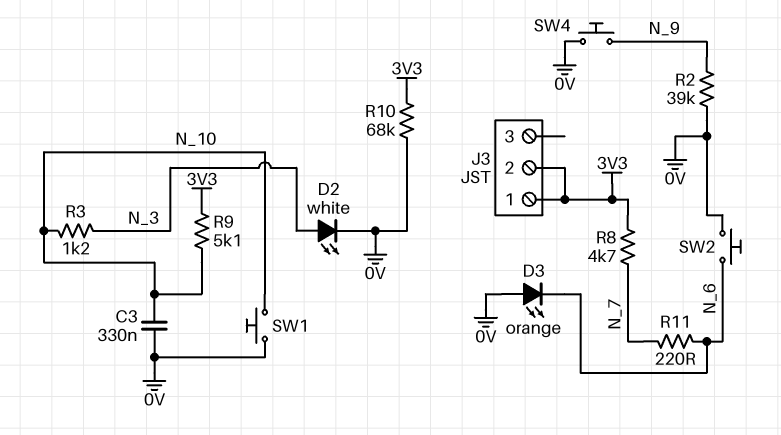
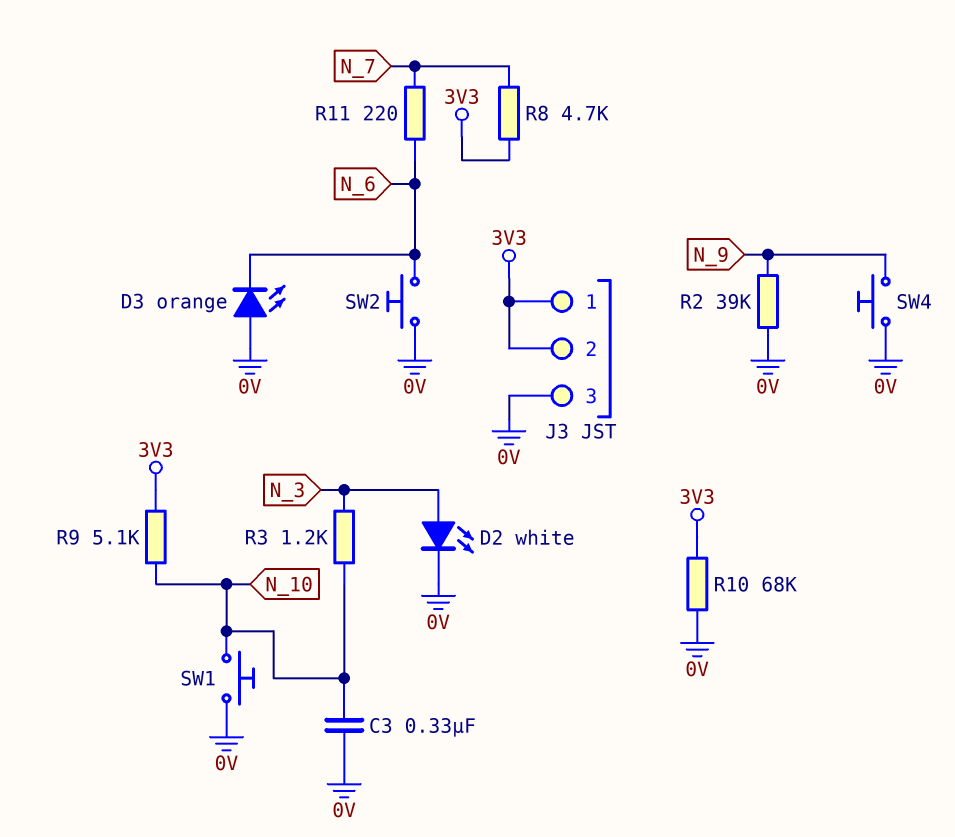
J3 pin 3: none -> 0V

